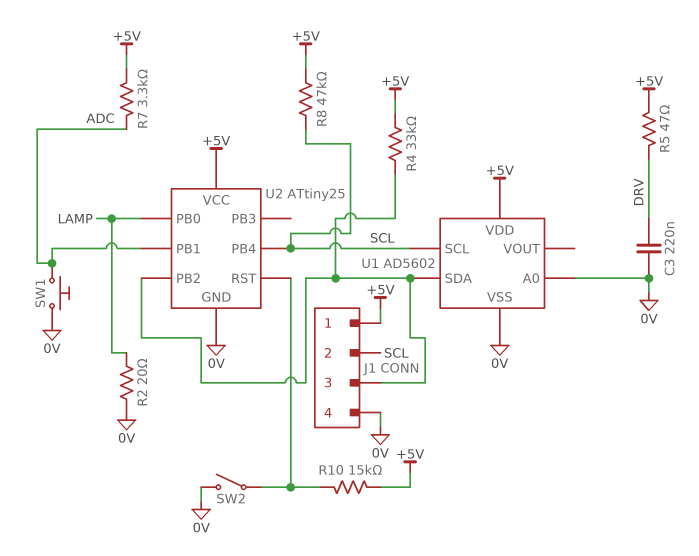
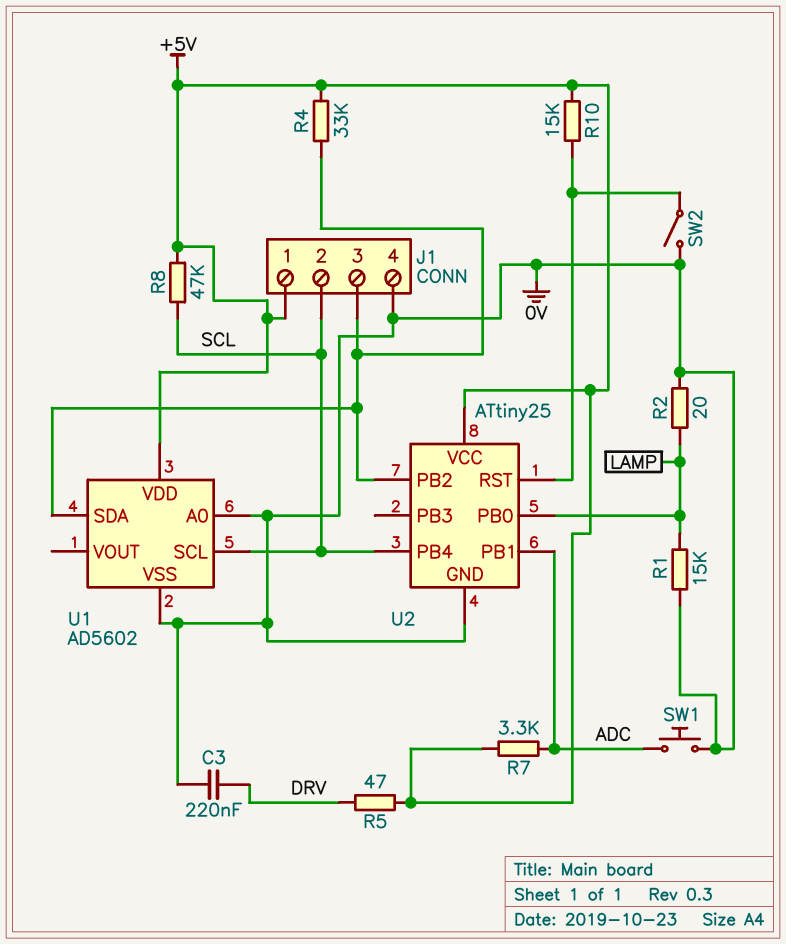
R1: none -> 15k (0V, LAMP)

